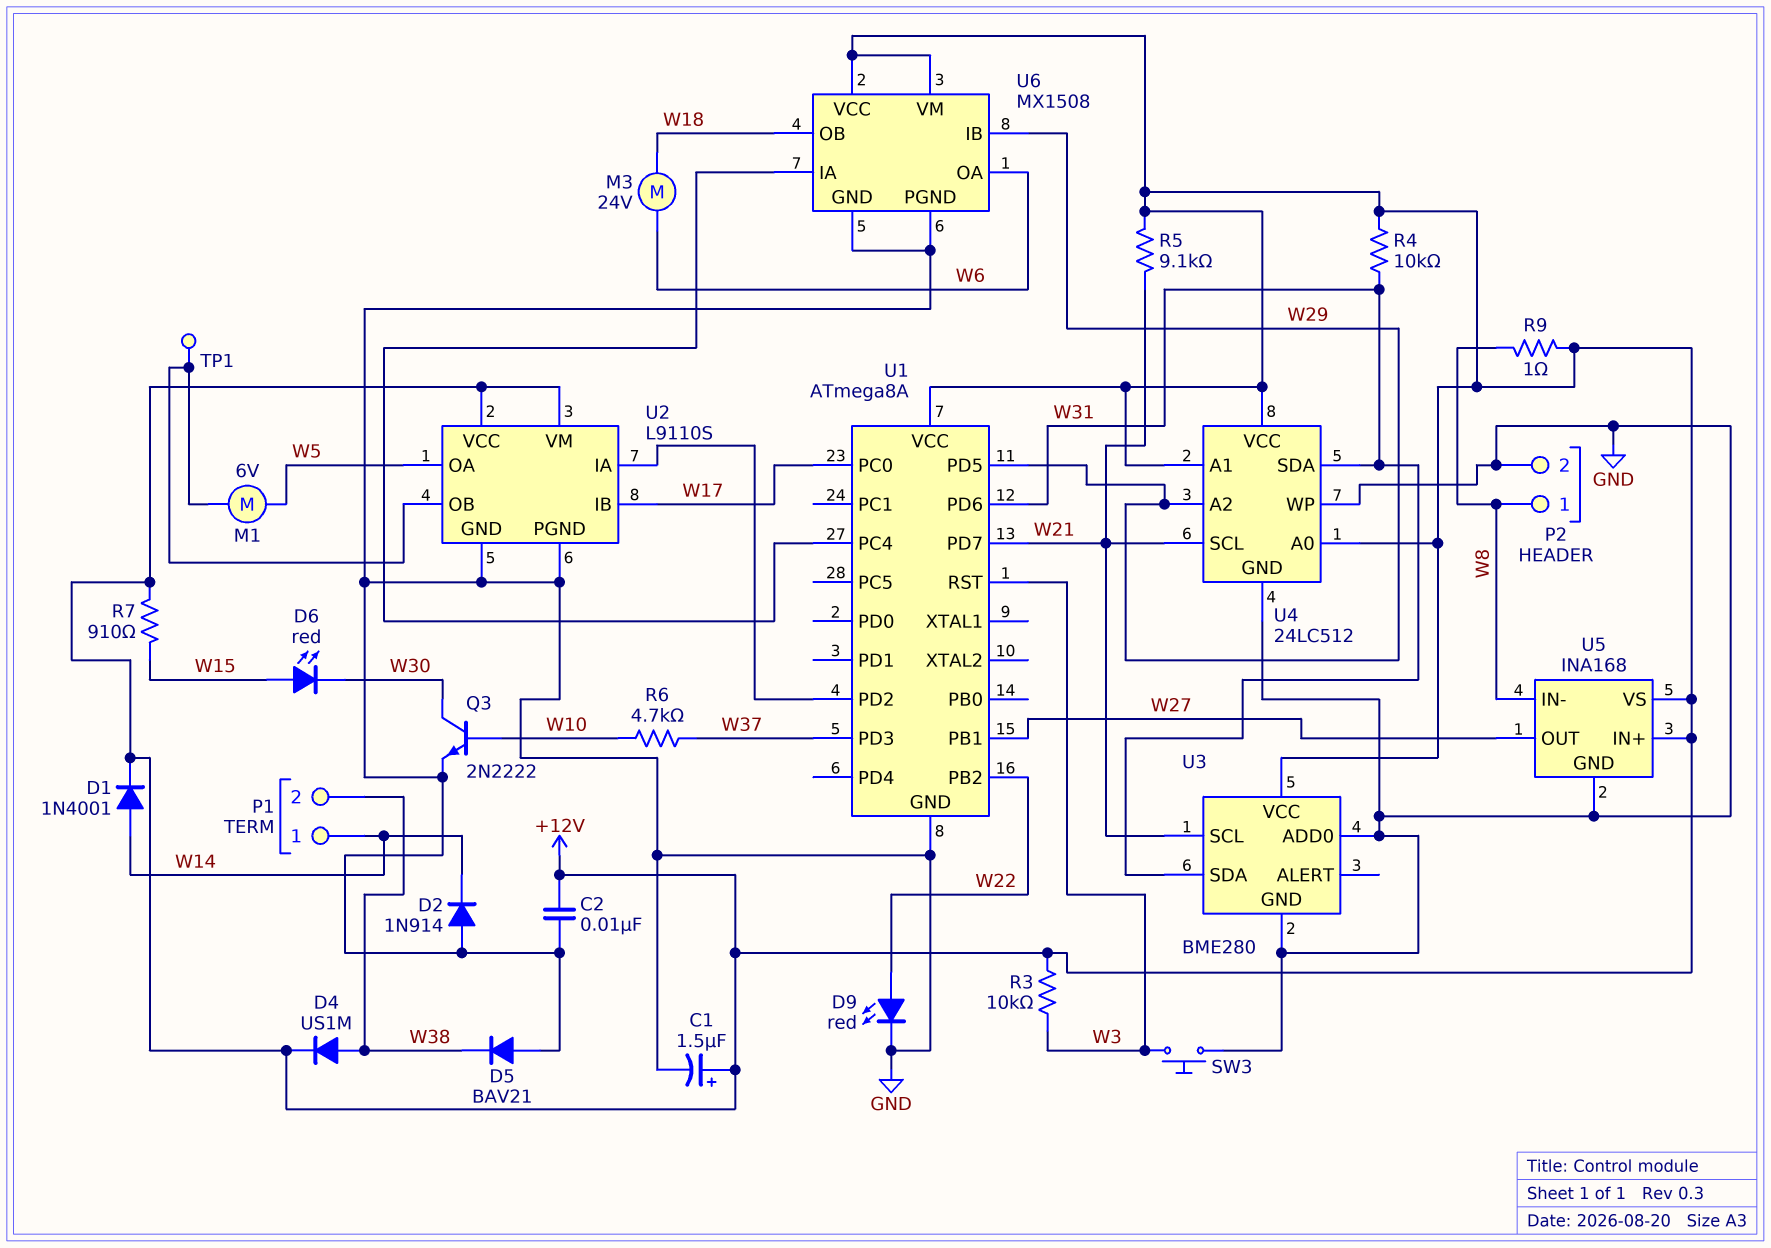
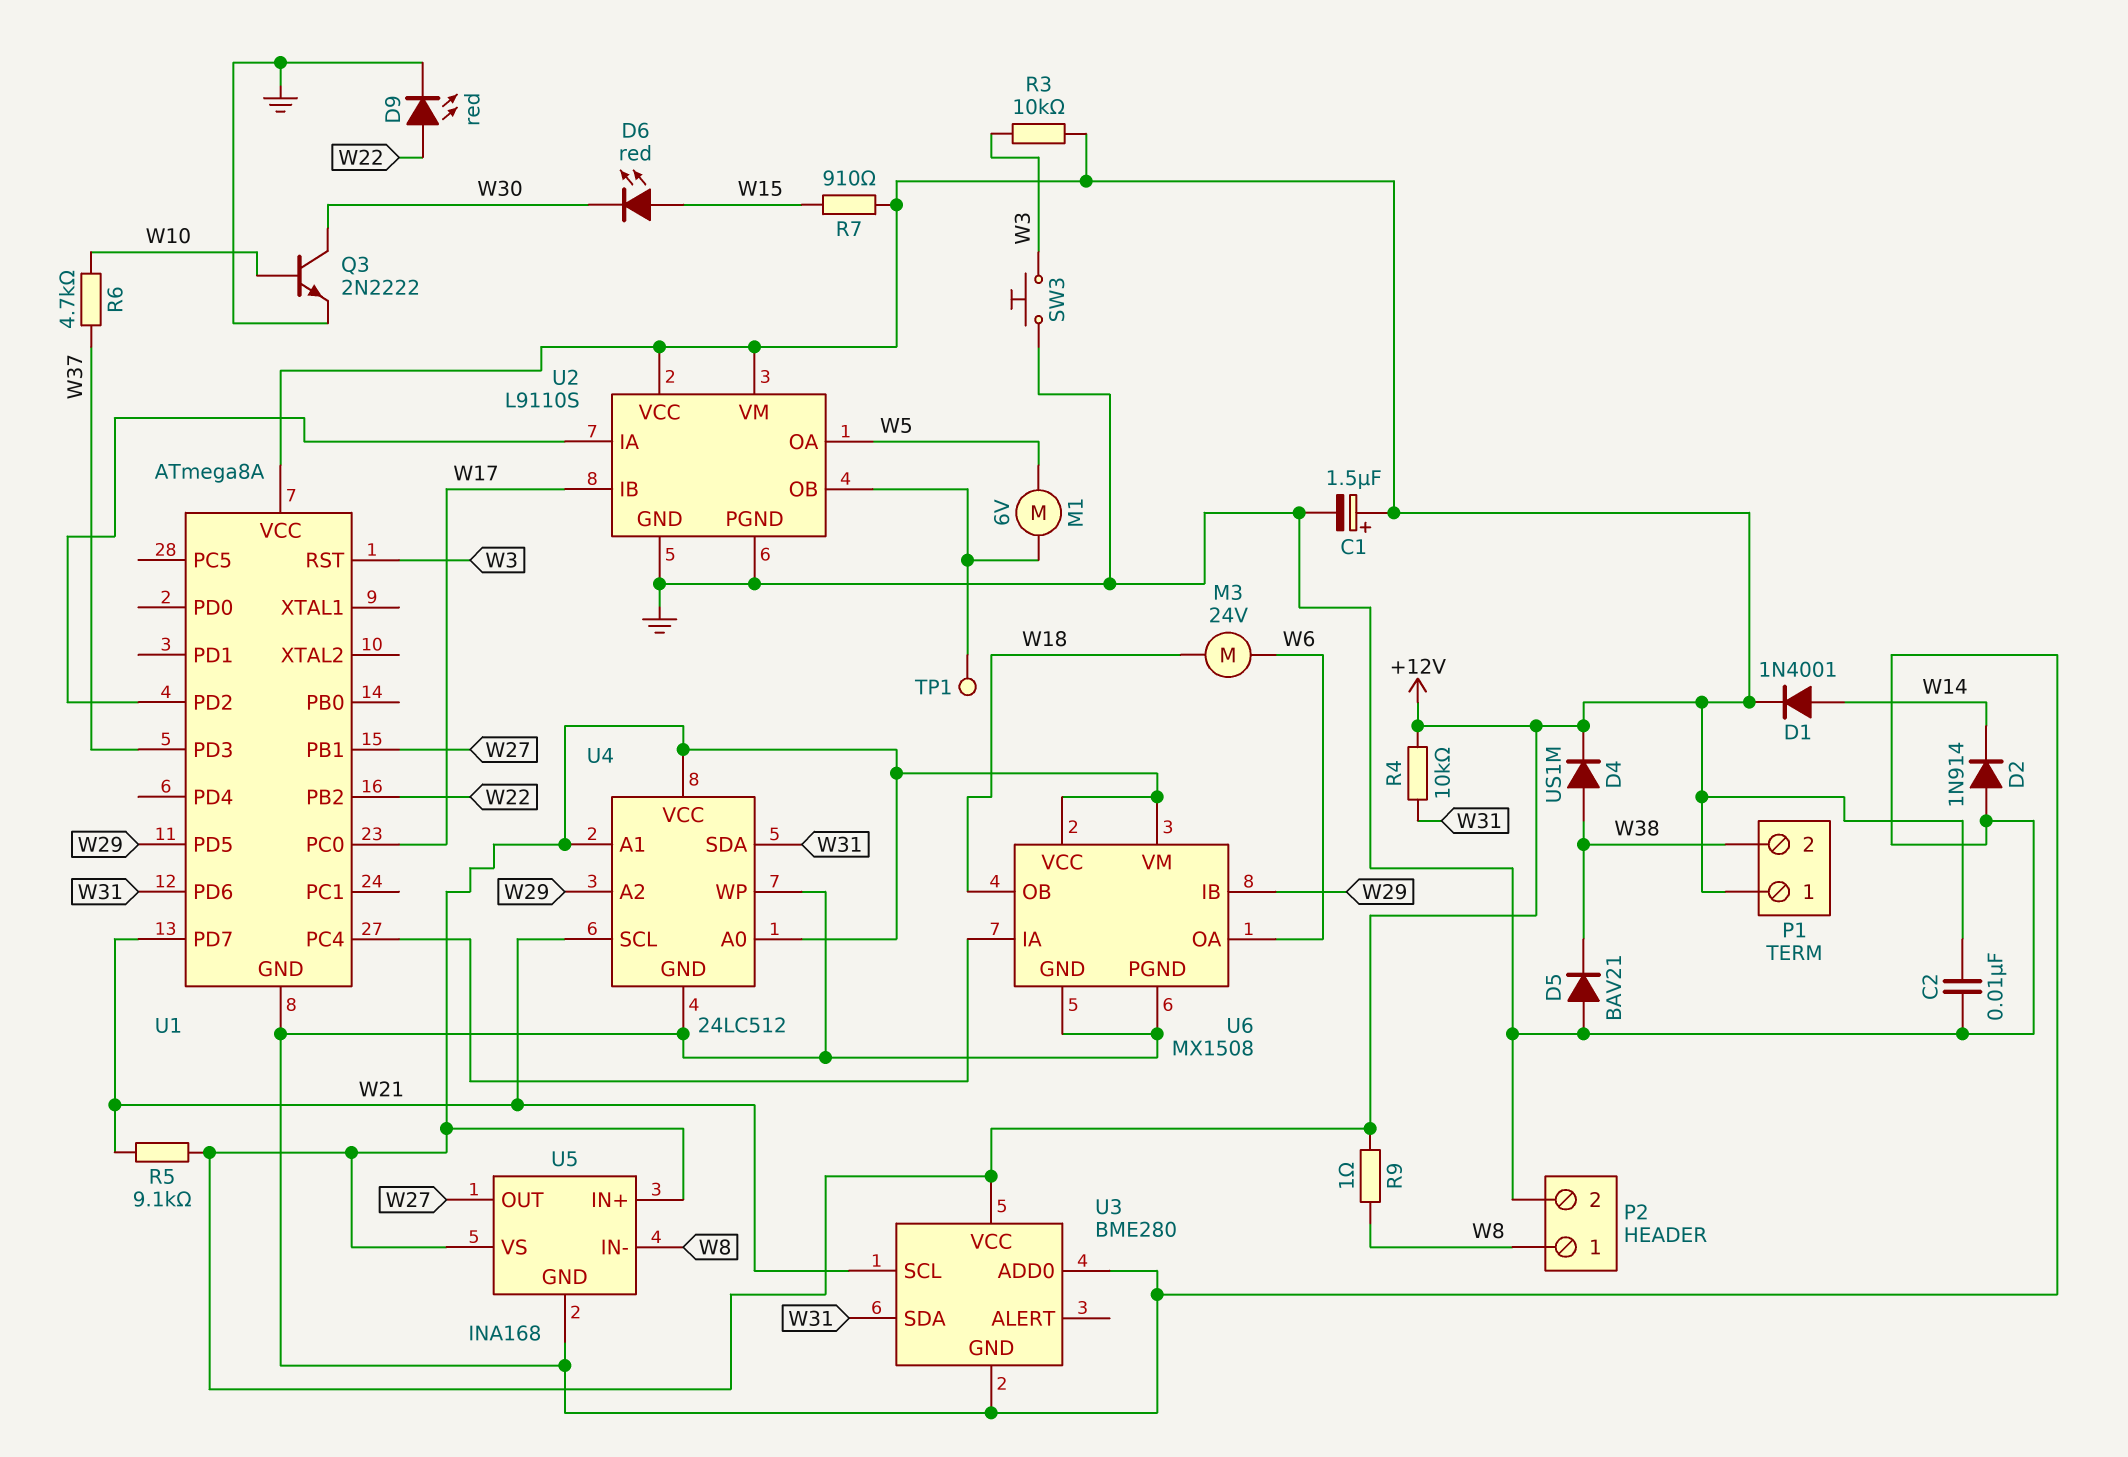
P1 pin 1: W14 -> +12V

